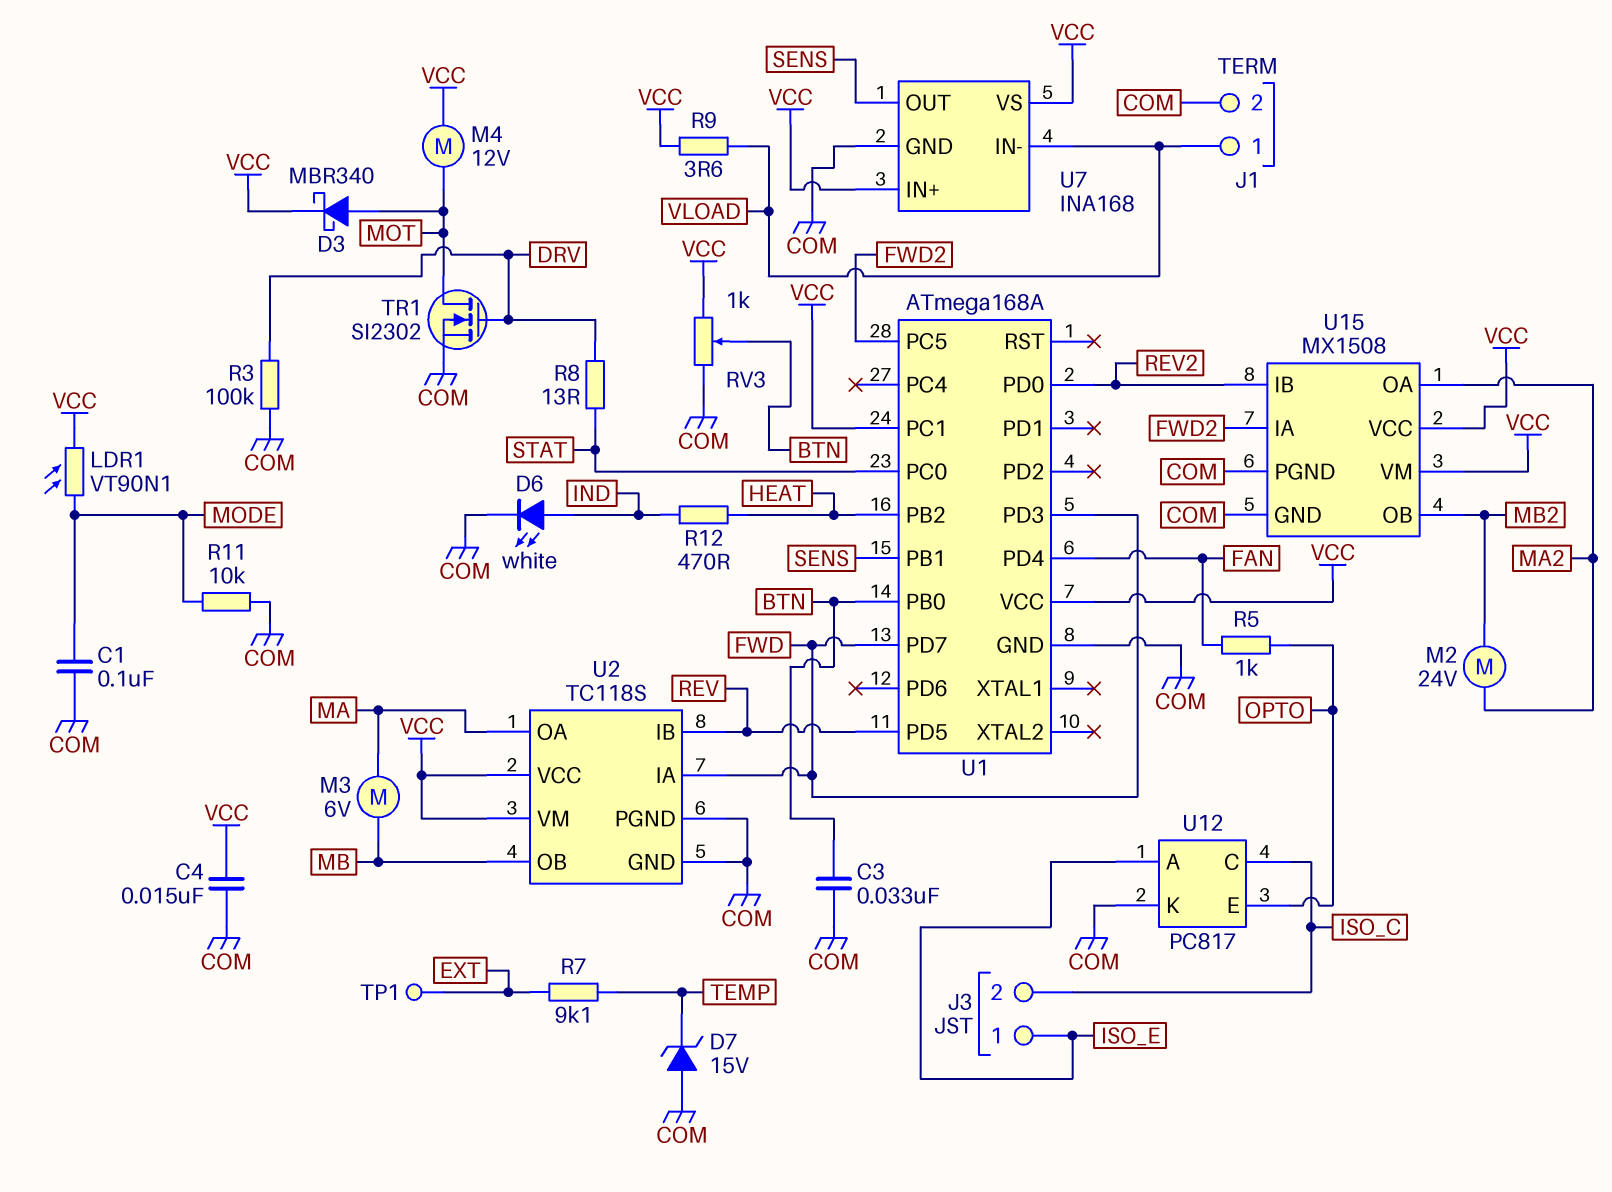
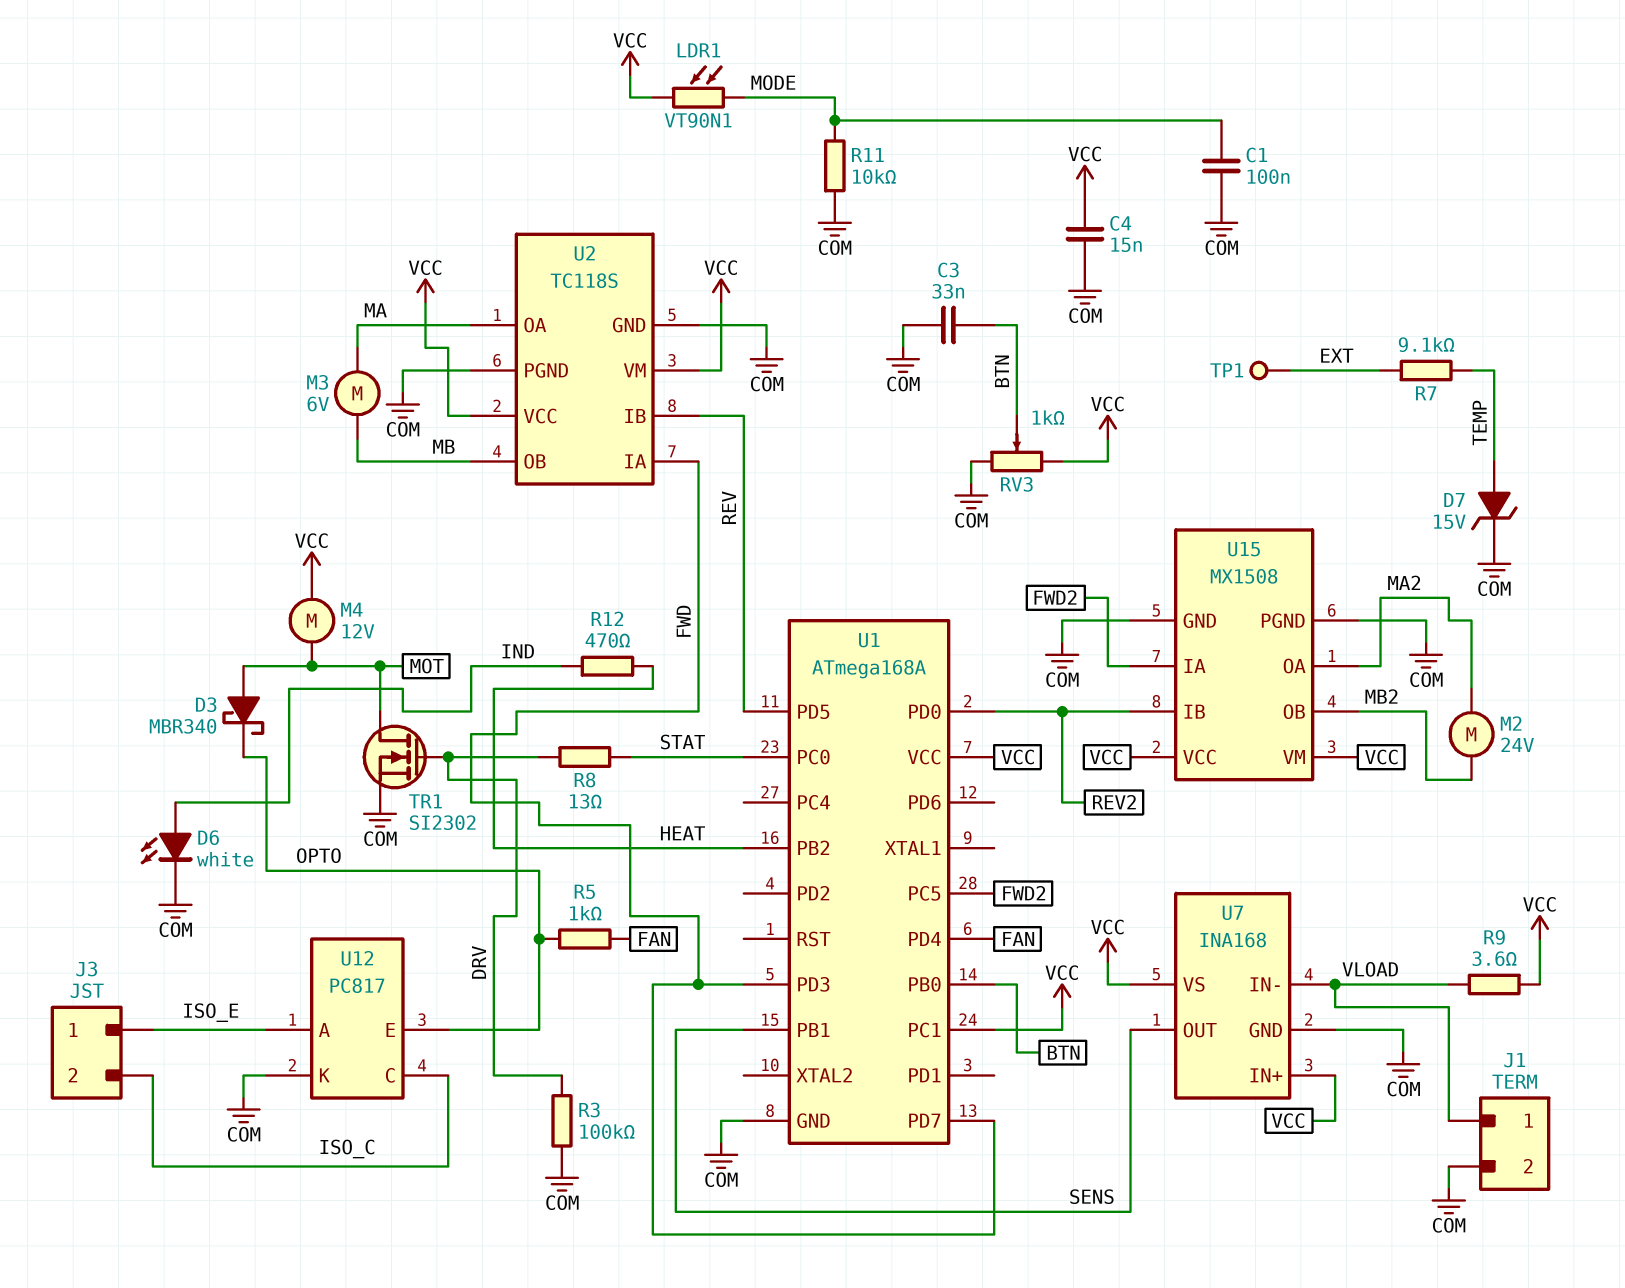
D3: schottky MBR340 (A MOT, K VCC) -> schottky MBR340 (A MOT, K OPTO)
D7: zener 15V (A COM, K TEMP) -> zener 15V (A TEMP, K COM)

